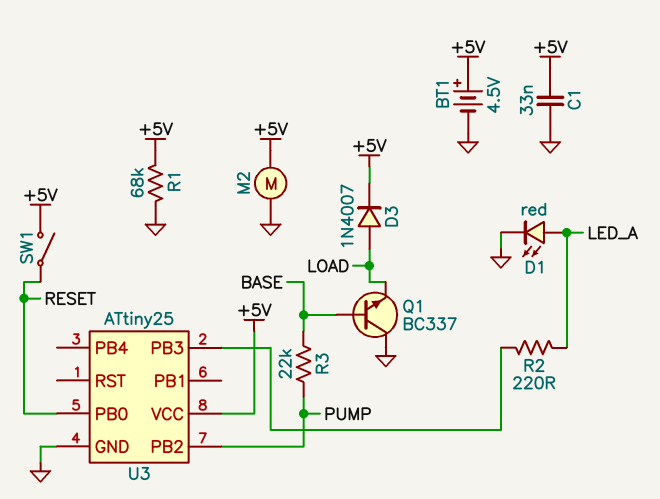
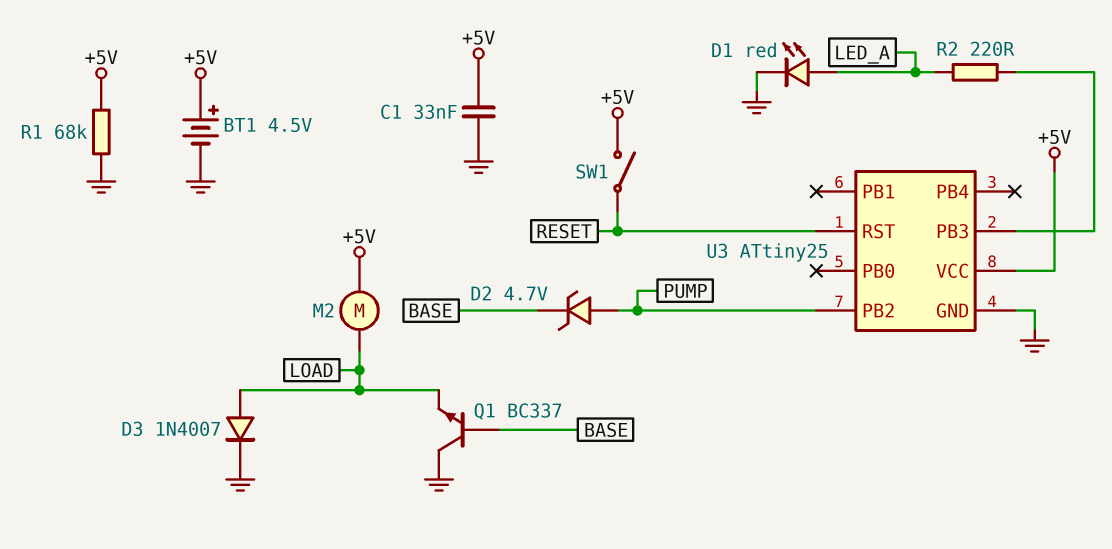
D2: none -> zener 4.7V (A PUMP, K BASE)
D3: diode 1N4007 (A LOAD, K +5V) -> diode 1N4007 (A LOAD, K GND)
M2: motor (+5V, GND) -> motor (+5V, LOAD)
R3: 22k (BASE, PUMP) -> none
U3 pin PB0: RESET -> none
U3 pin RST: none -> RESET

